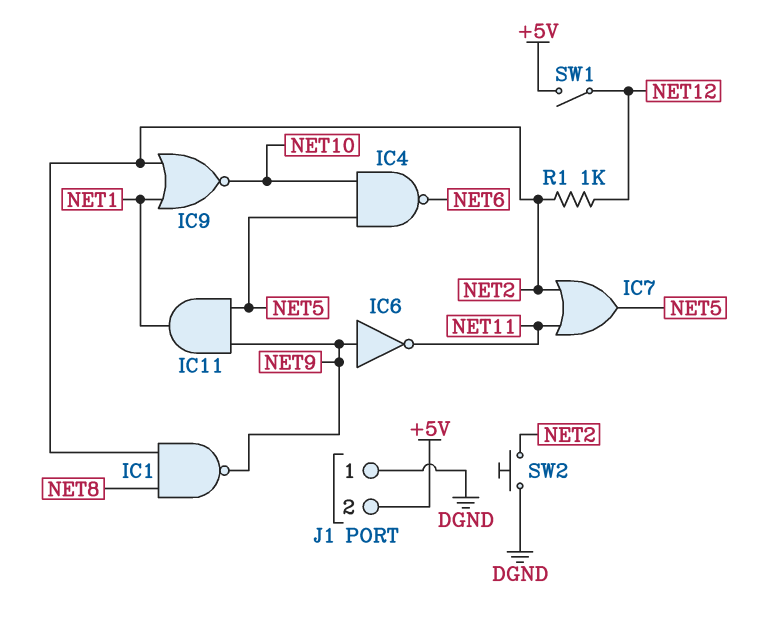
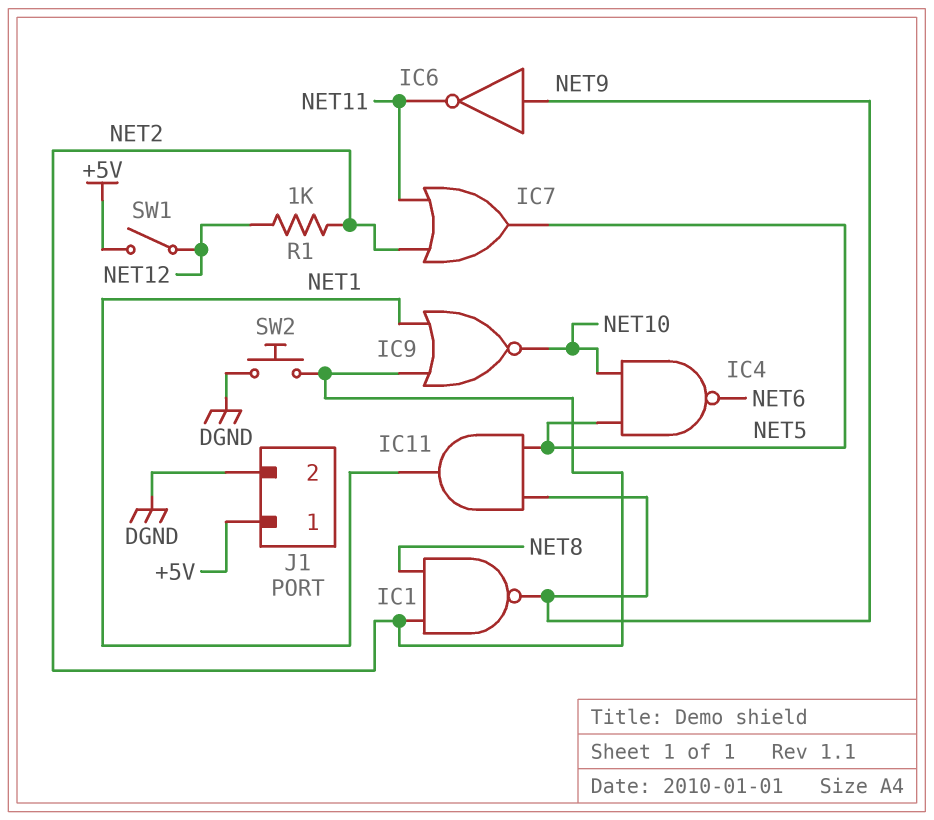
J1 pin 1: DGND -> +5V
J1 pin 2: +5V -> DGND

